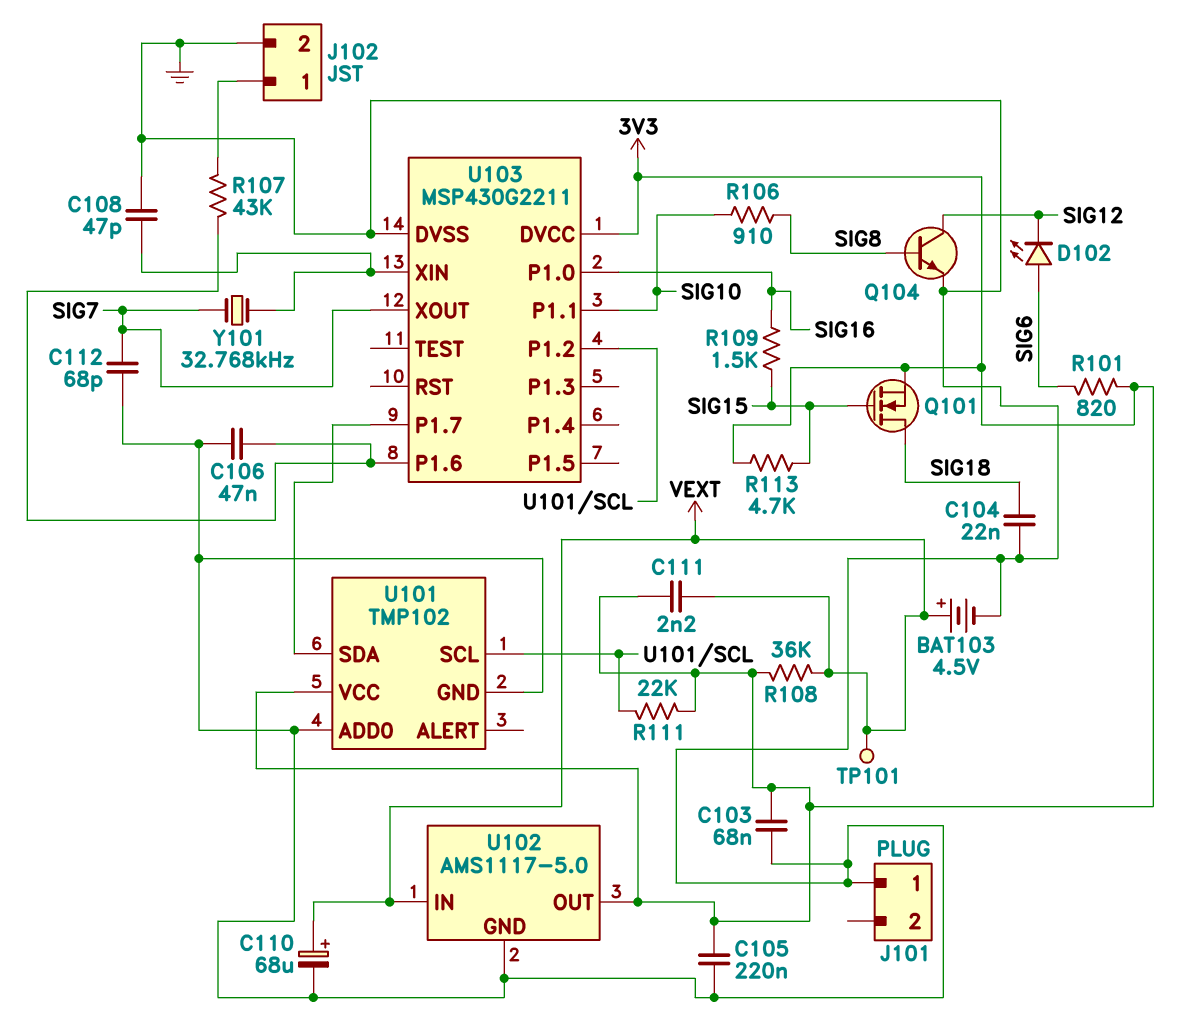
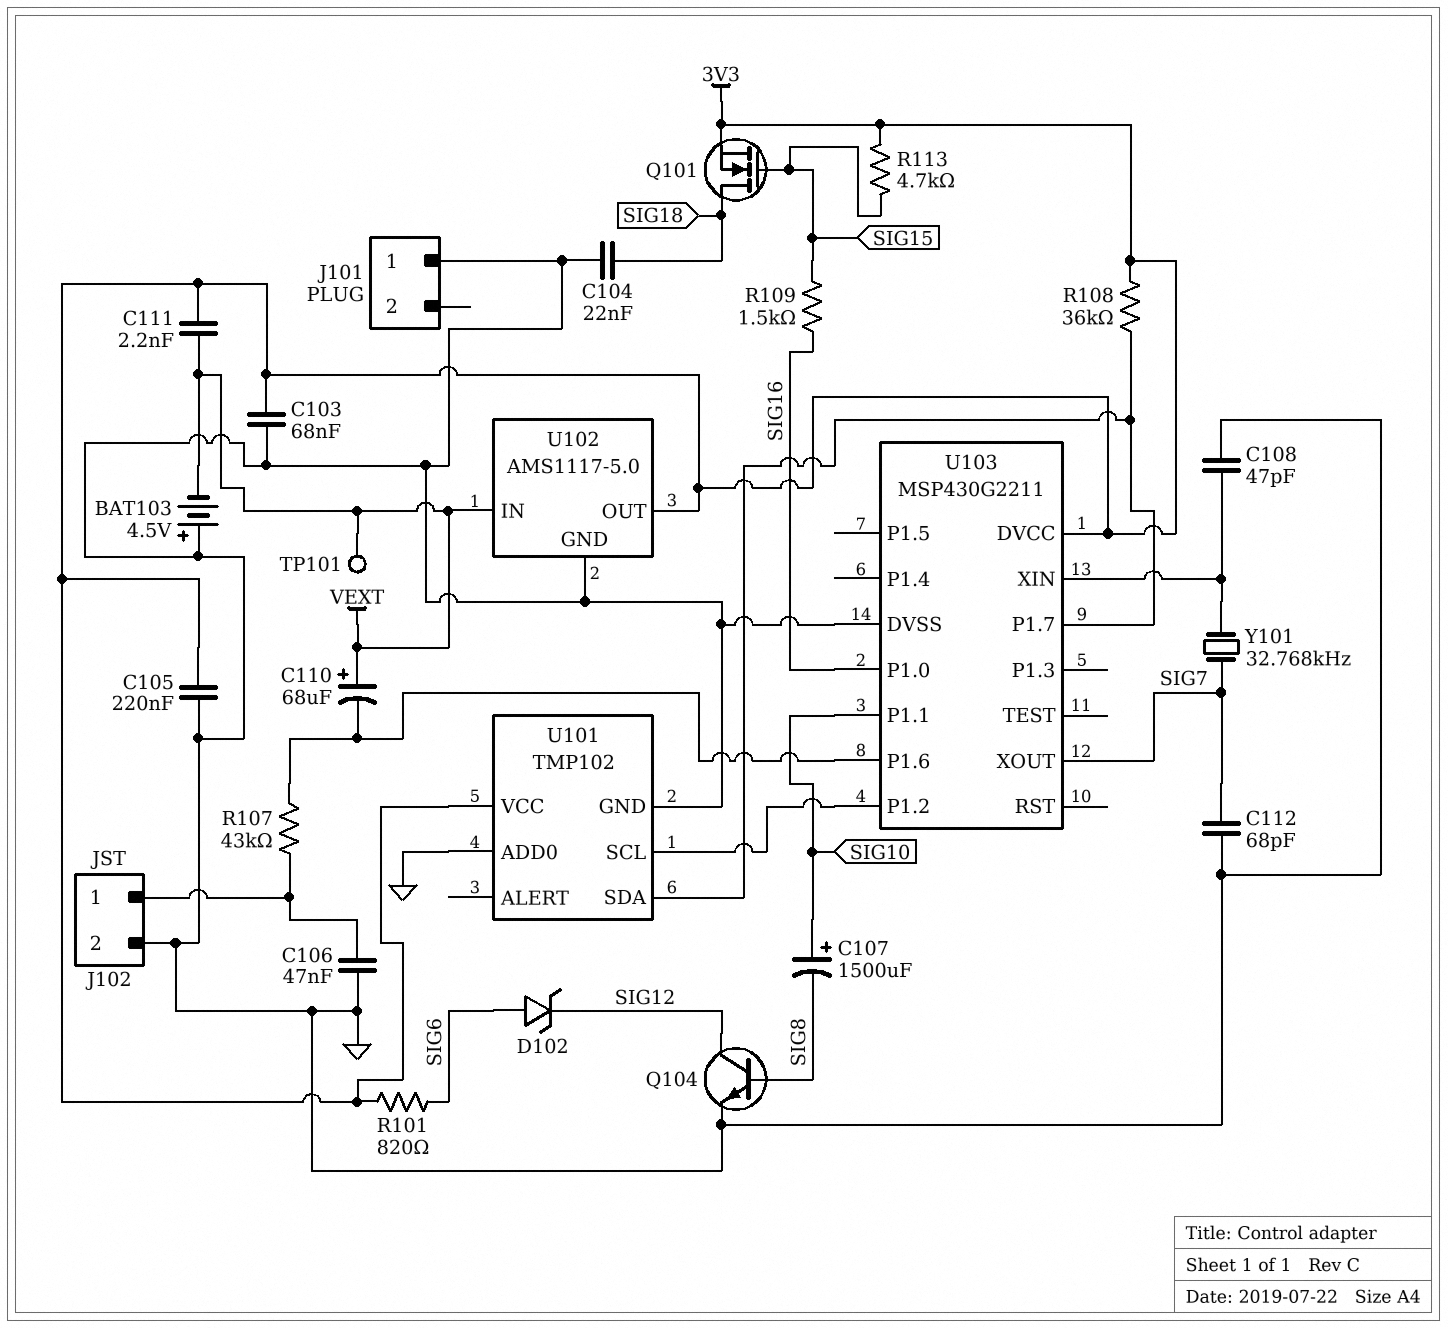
BAT103: 4.5V (plus VEXT, minus GND) -> 4.5V (plus GND, minus VEXT)
C106: 47nF (GND, U103/P1.6) -> 47nF (GND, J102/1)
C107: none -> 1500uF (plus SIG10, minus SIG8)
C110: 68uF (plus VEXT, minus GND) -> 68uF (plus VEXT, minus U103/P1.6)
D102: LED (A SIG6, K SIG12) -> zener (A SIG6, K SIG12)
R106: 910 (SIG8, SIG10) -> none
R108: 36k (3V3, VEXT) -> 36k (3V3, U101/SDA)
R111: 22k (3V3, U101/SCL) -> none

